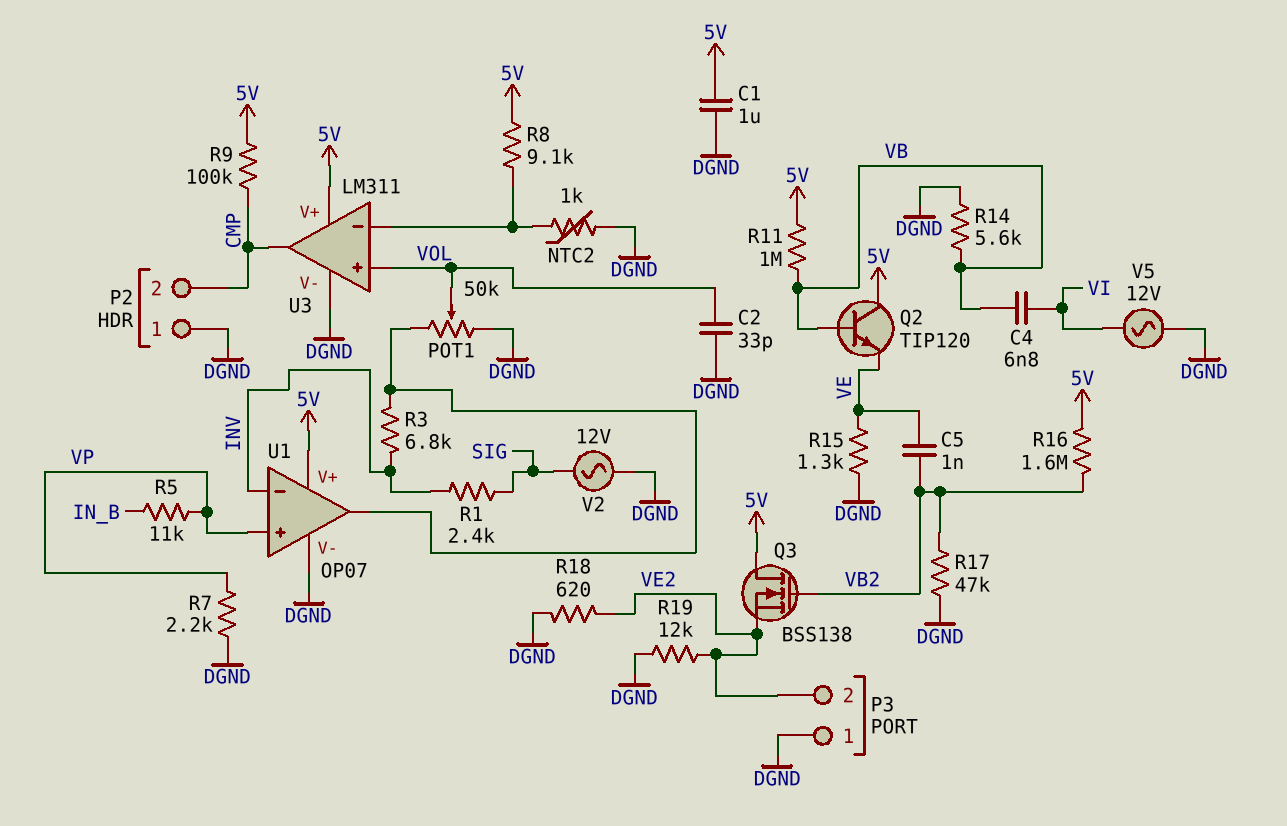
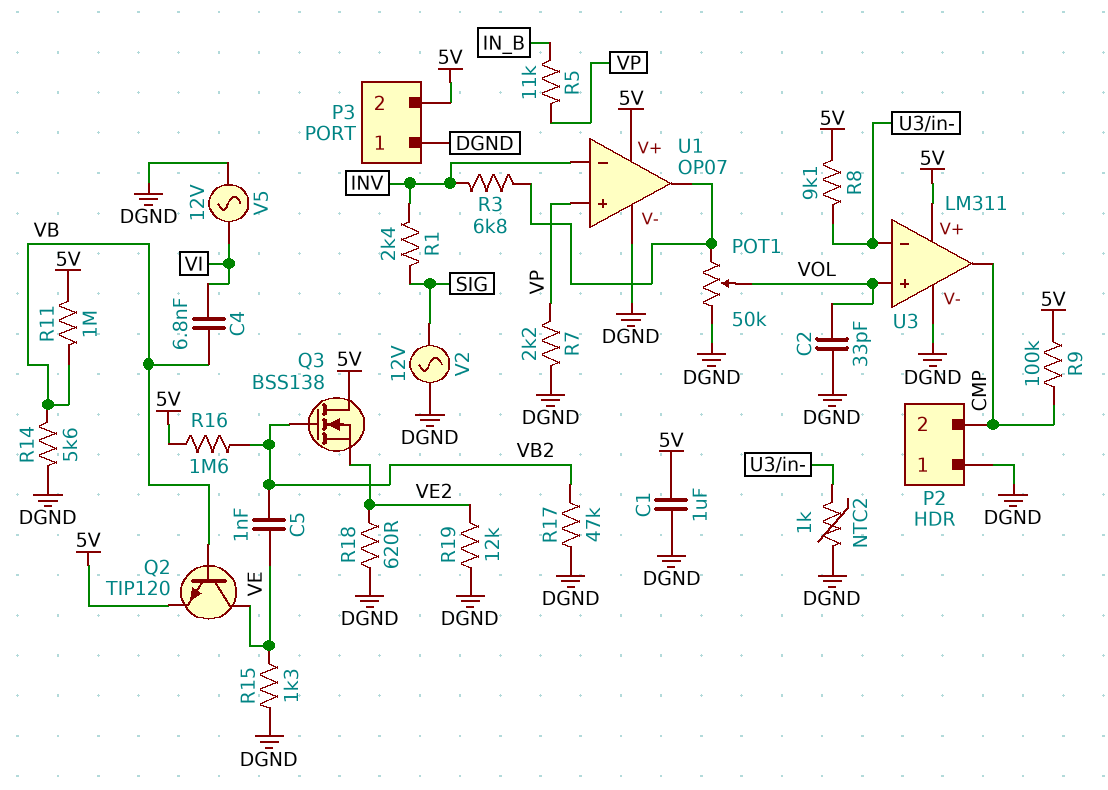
P3 pin 2: VE2 -> 5V
Q2: NPN TIP120 (B VB, C 5V, E VE) -> NPN TIP120 (B VB, C VE, E 5V)

